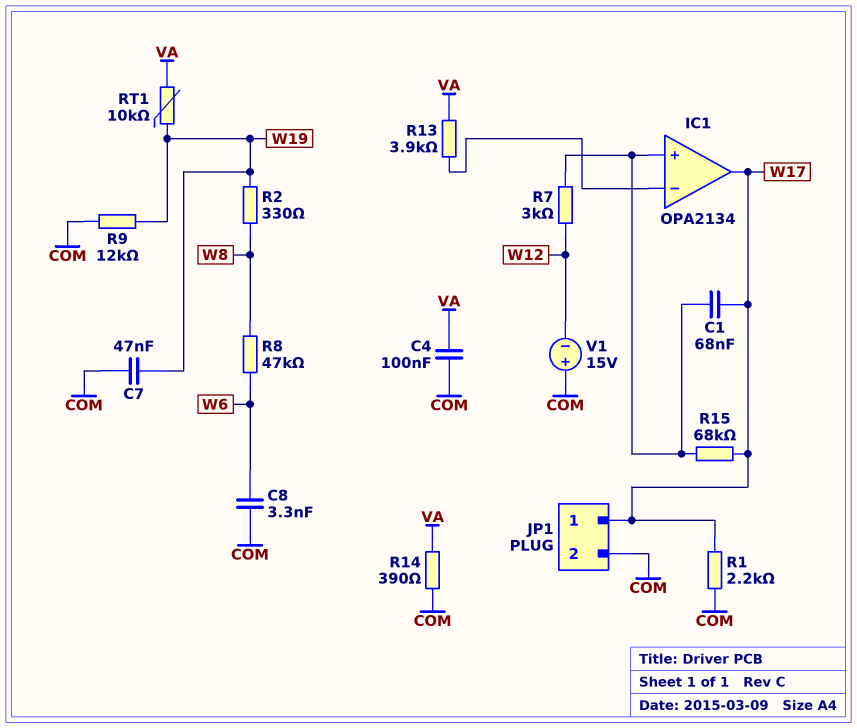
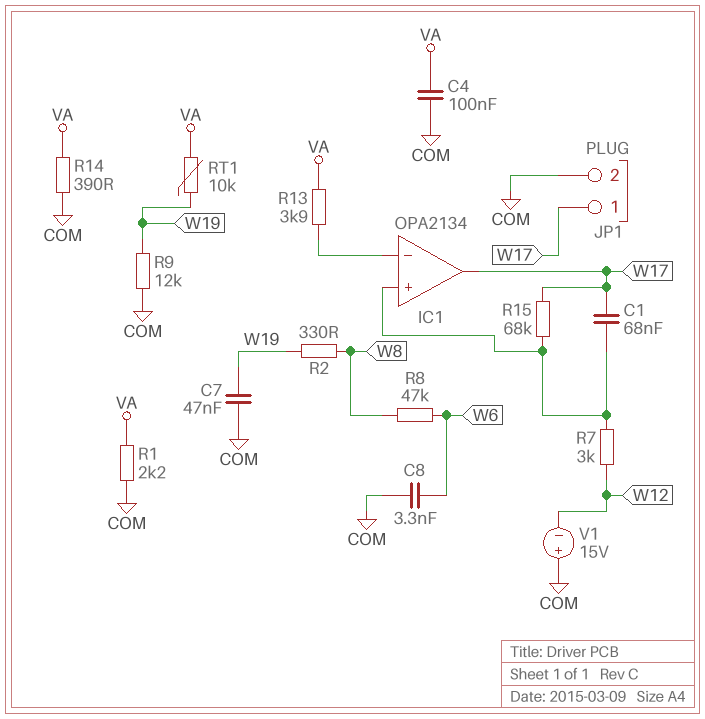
R1: 2.2k (COM, W17) -> 2.2k (COM, VA)

